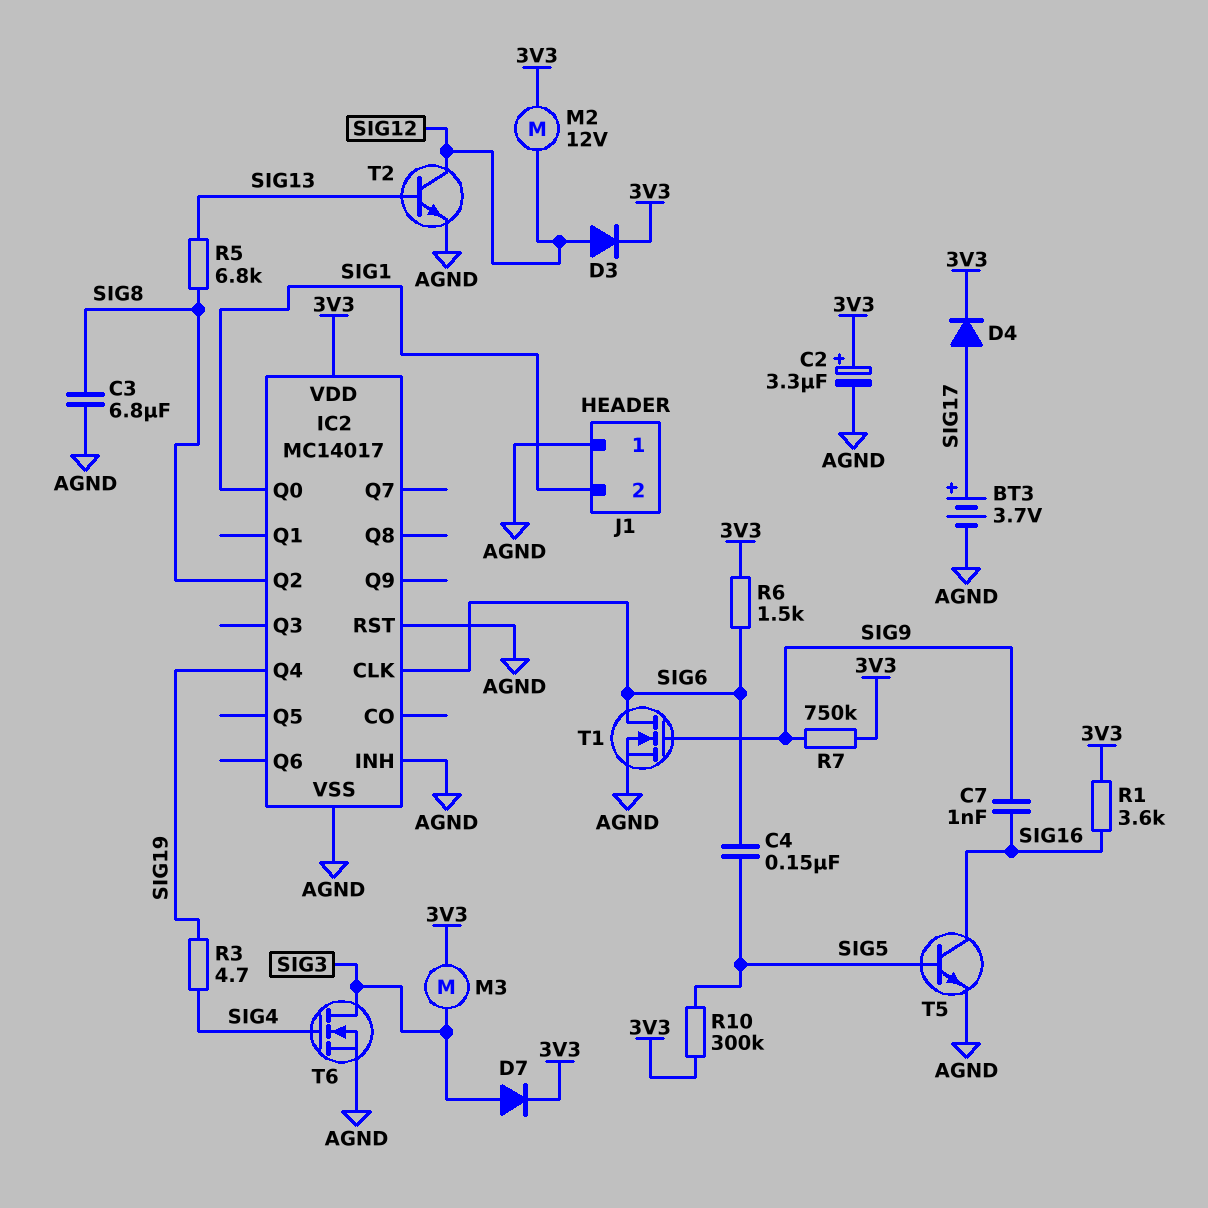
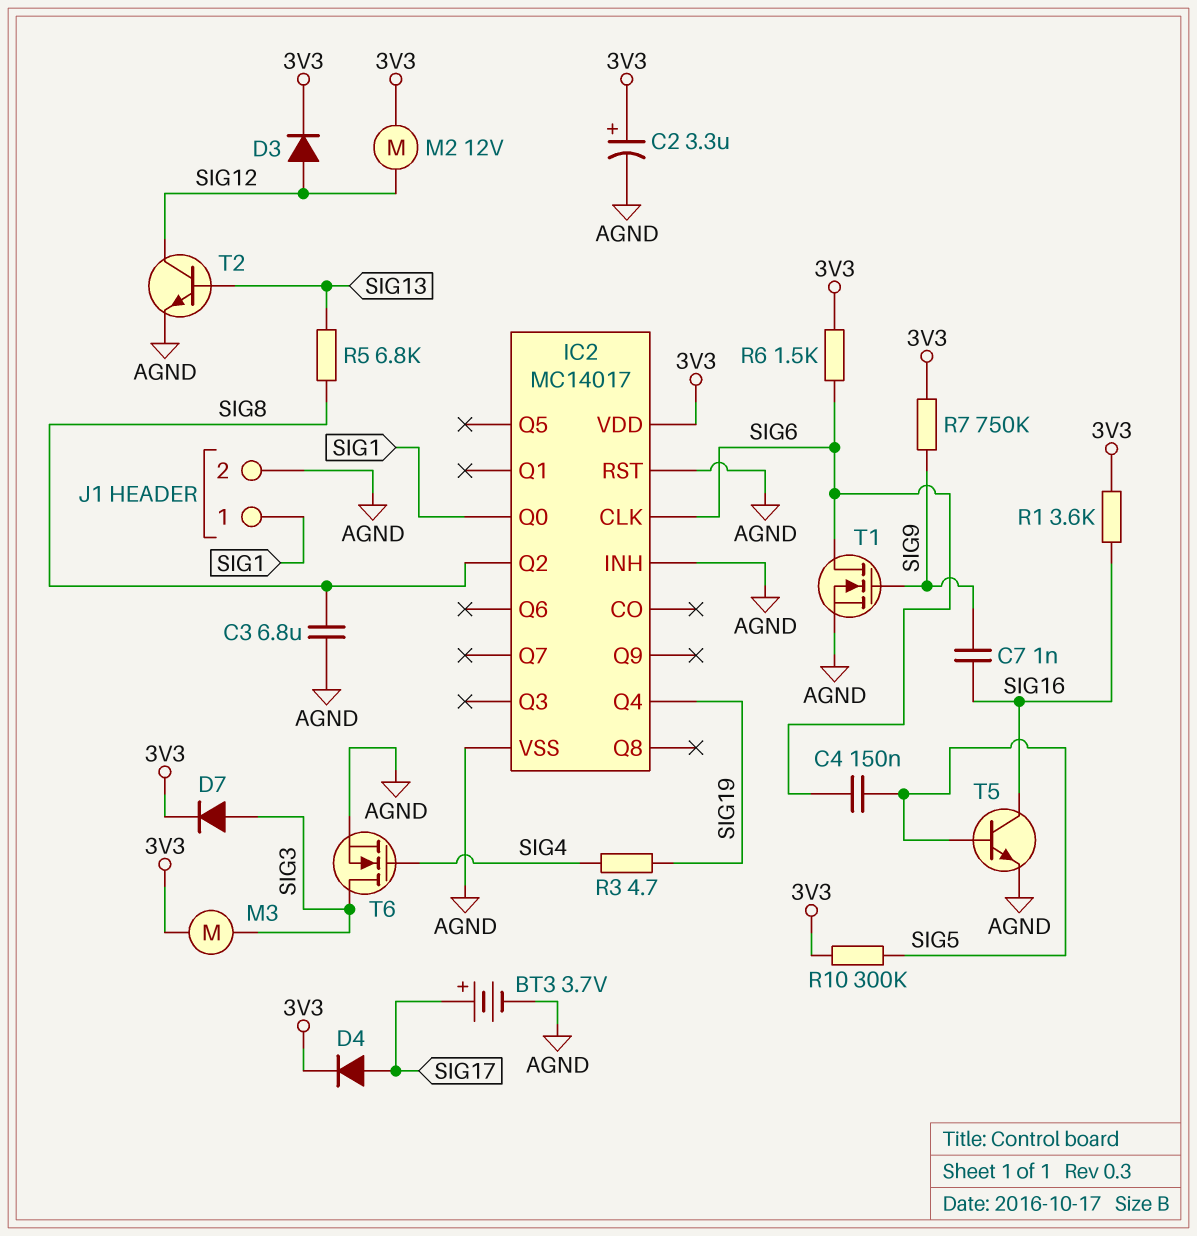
J1 pin 1: AGND -> SIG1
J1 pin 2: SIG1 -> AGND

